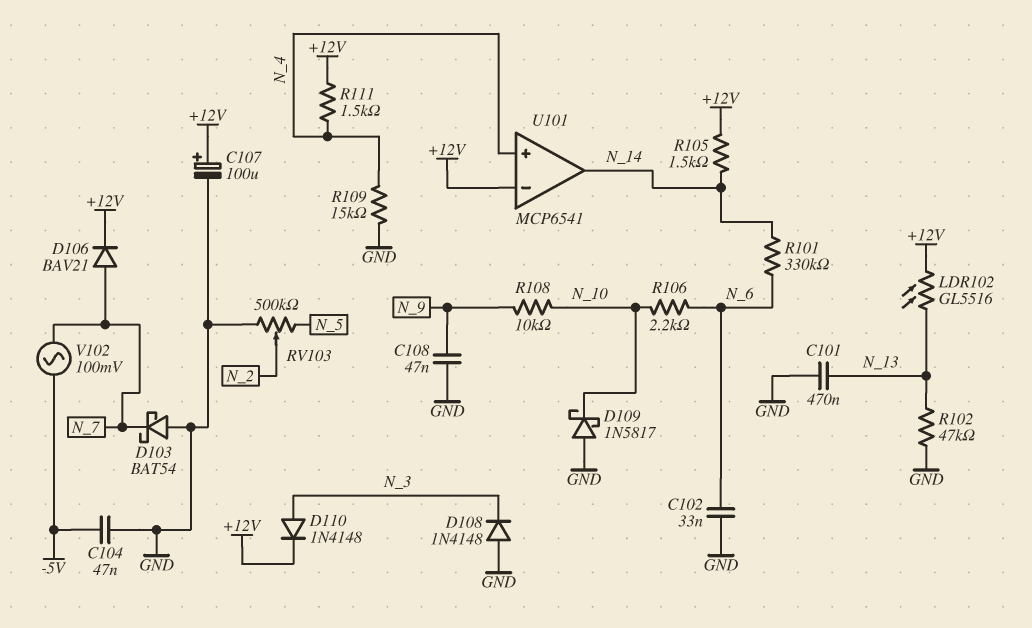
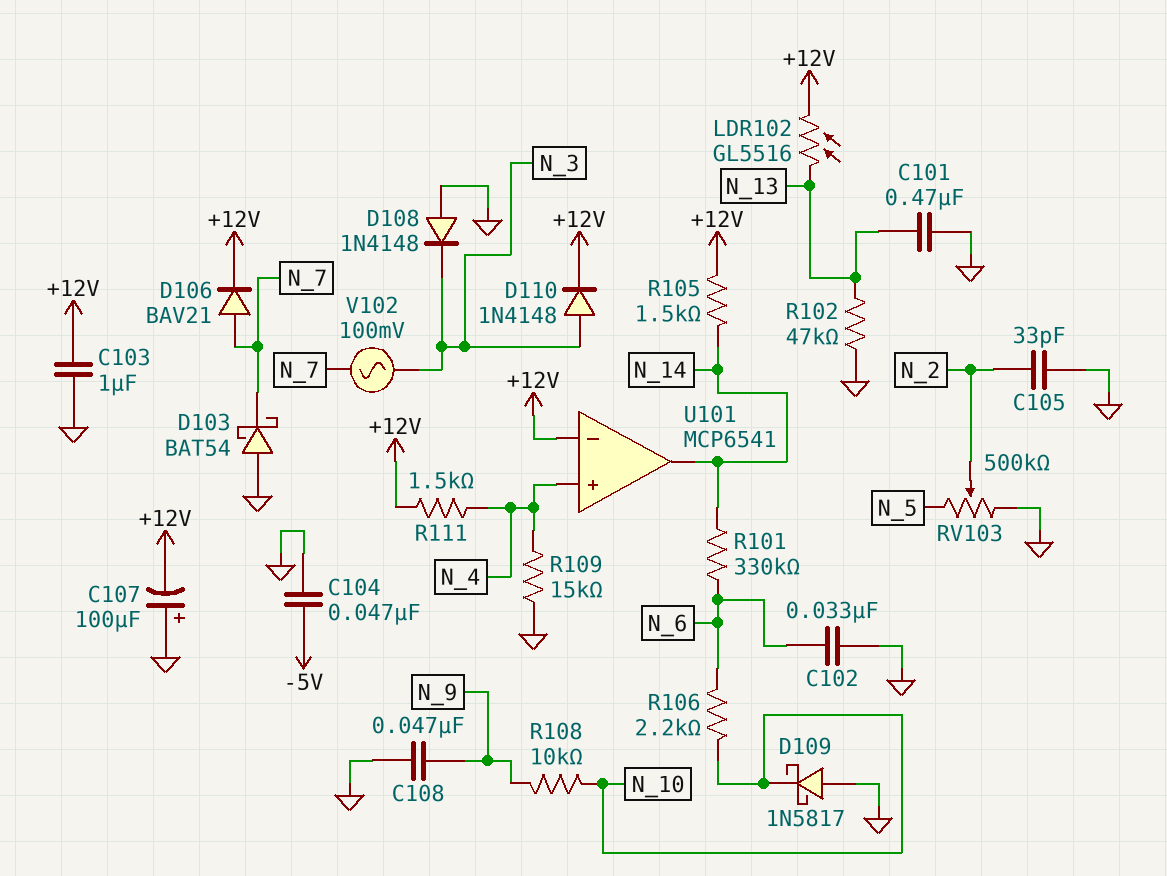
C103: none -> 1uF (+12V, GND)
C105: none -> 33pF (GND, N_2)
C107: 100uF (plus +12V, minus GND) -> 100uF (plus GND, minus +12V)
V102: AC 100mV (-5V, N_7) -> AC 100mV (N_3, N_7)

